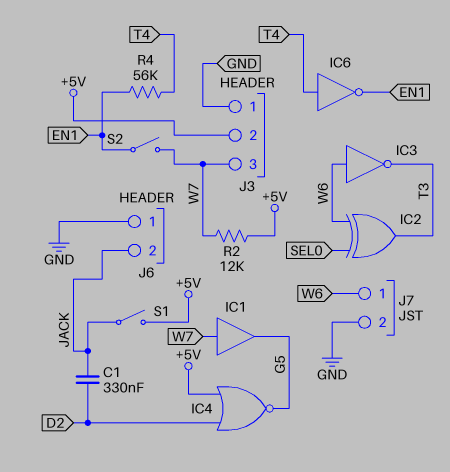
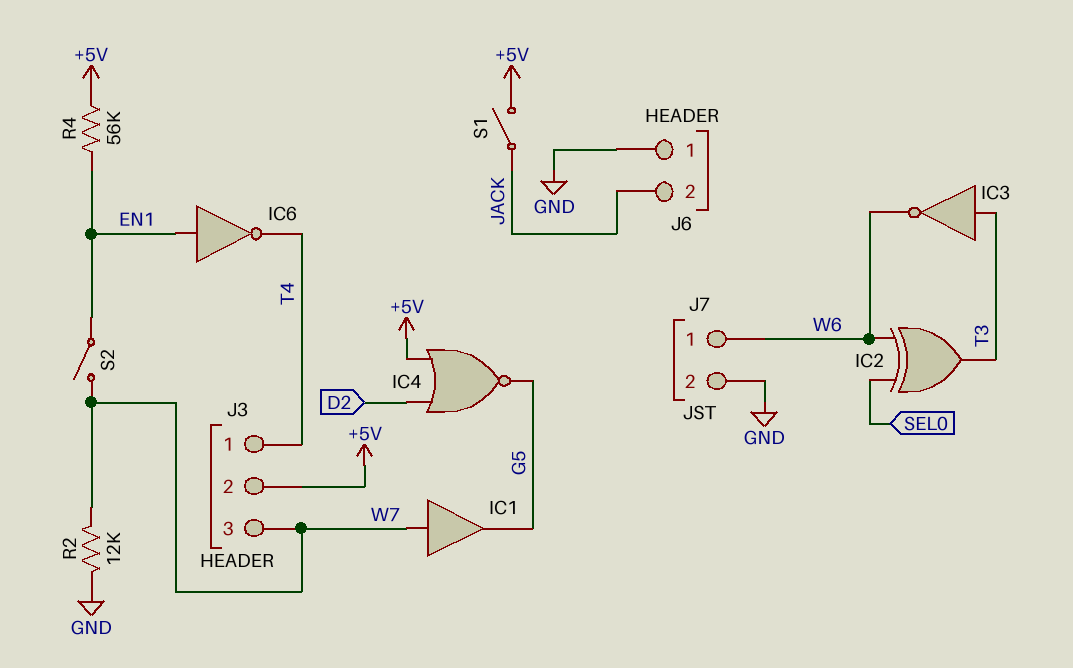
C1: 330nF (D2, JACK) -> none
IC3: NOT (in W6, out T3) -> NOT (in T3, out W6)
IC6: NOT (in T4, out EN1) -> NOT (in EN1, out T4)
J3 pin 1: GND -> T4
R2: 12k (+5V, W7) -> 12k (GND, W7)
R4: 56k (EN1, T4) -> 56k (+5V, EN1)

